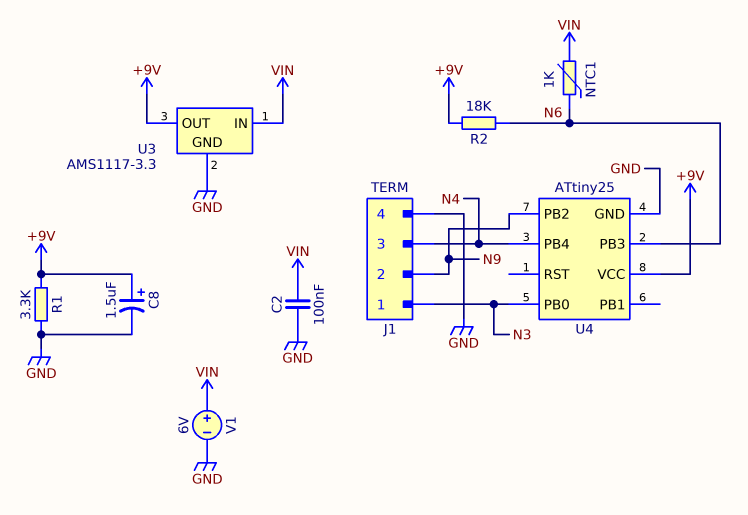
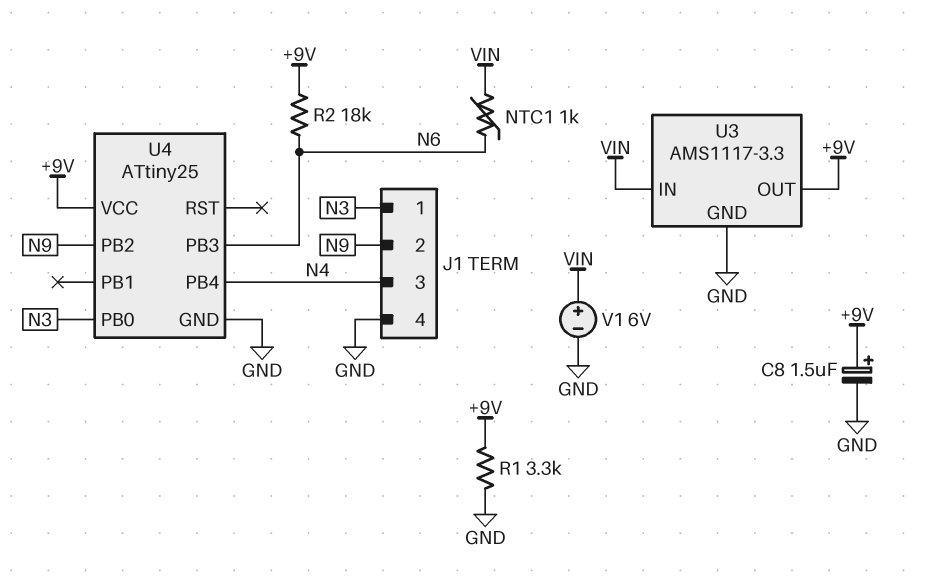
C2: 100nF (GND, VIN) -> none

